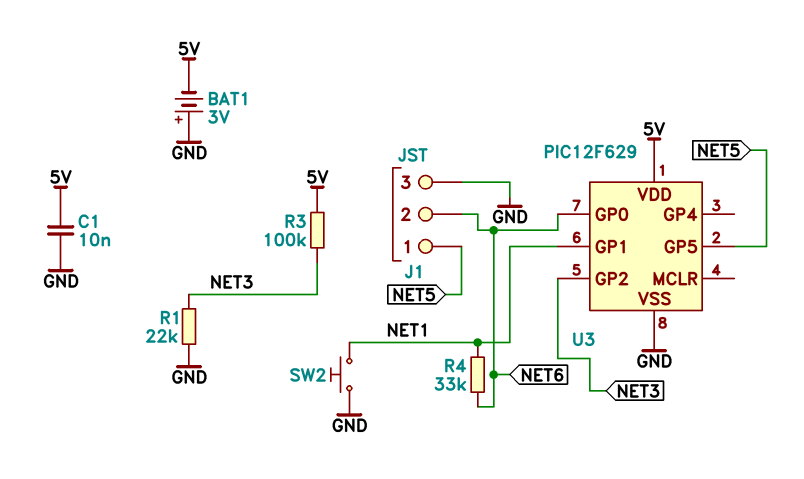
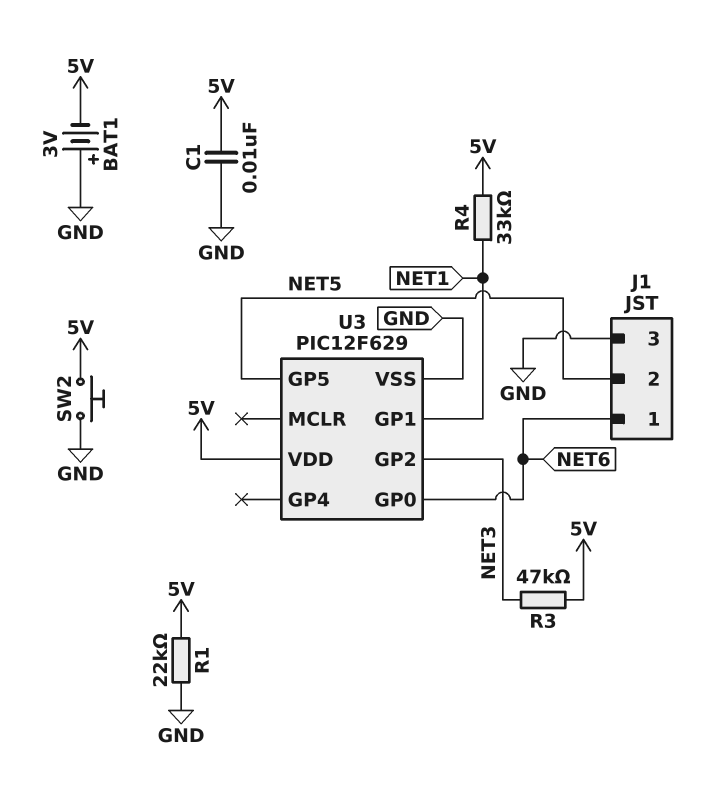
J1 pin 1: NET5 -> NET6
J1 pin 2: NET6 -> NET5
R1: 22k (GND, NET3) -> 22k (5V, GND)
R3: 100k (5V, NET3) -> 47k (5V, NET3)
R4: 33k (NET1, NET6) -> 33k (5V, NET1)
SW2: button (GND, NET1) -> button (5V, GND)

